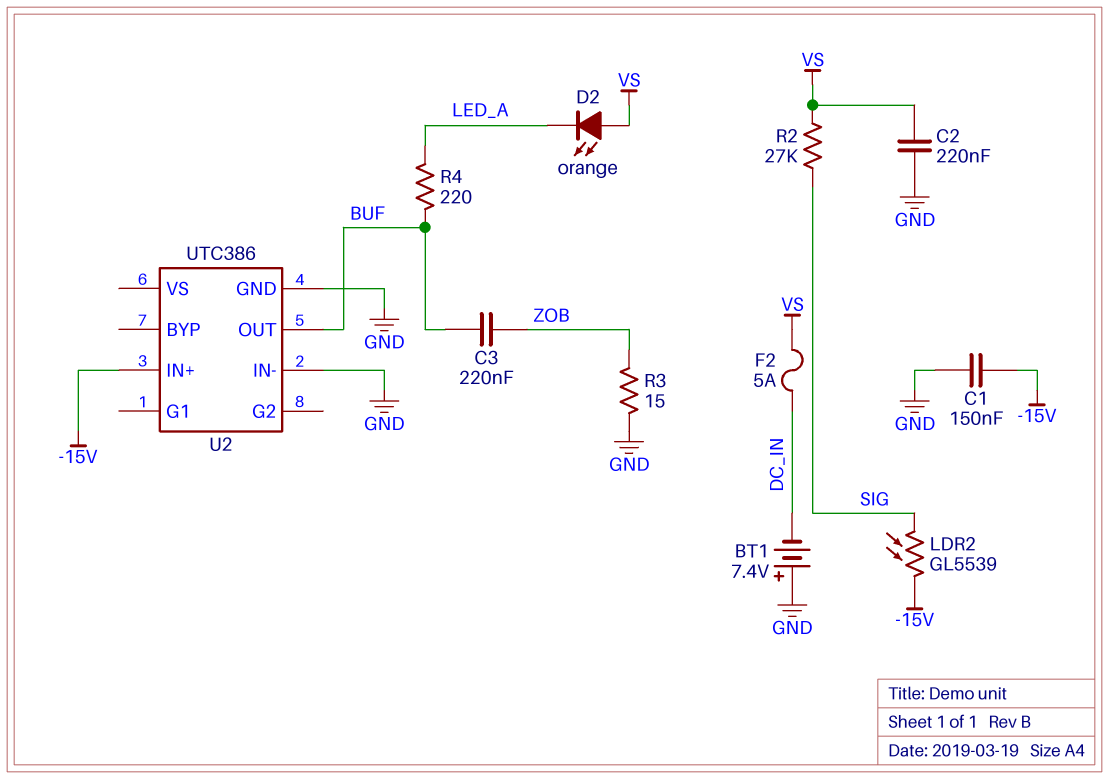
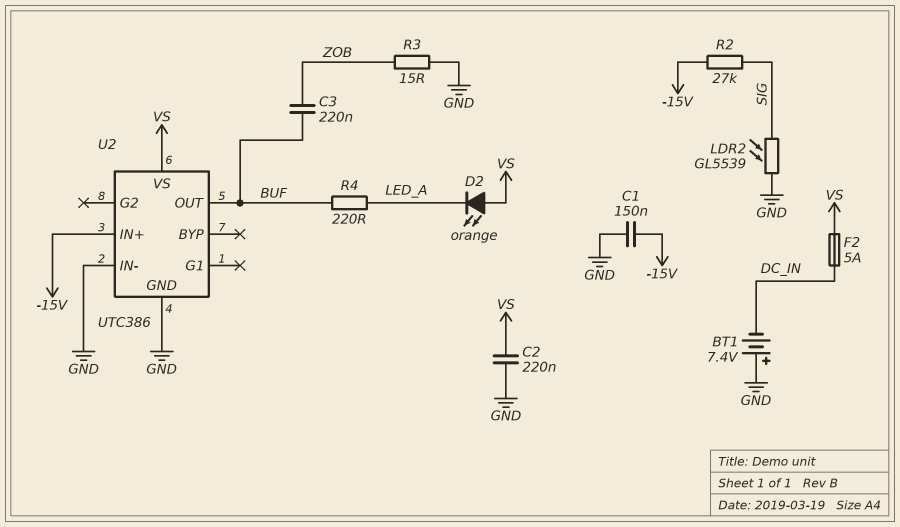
LDR2: GL5539 (-15V, SIG) -> GL5539 (GND, SIG)
R2: 27k (SIG, VS) -> 27k (-15V, SIG)
U2 pin VS: none -> VS

